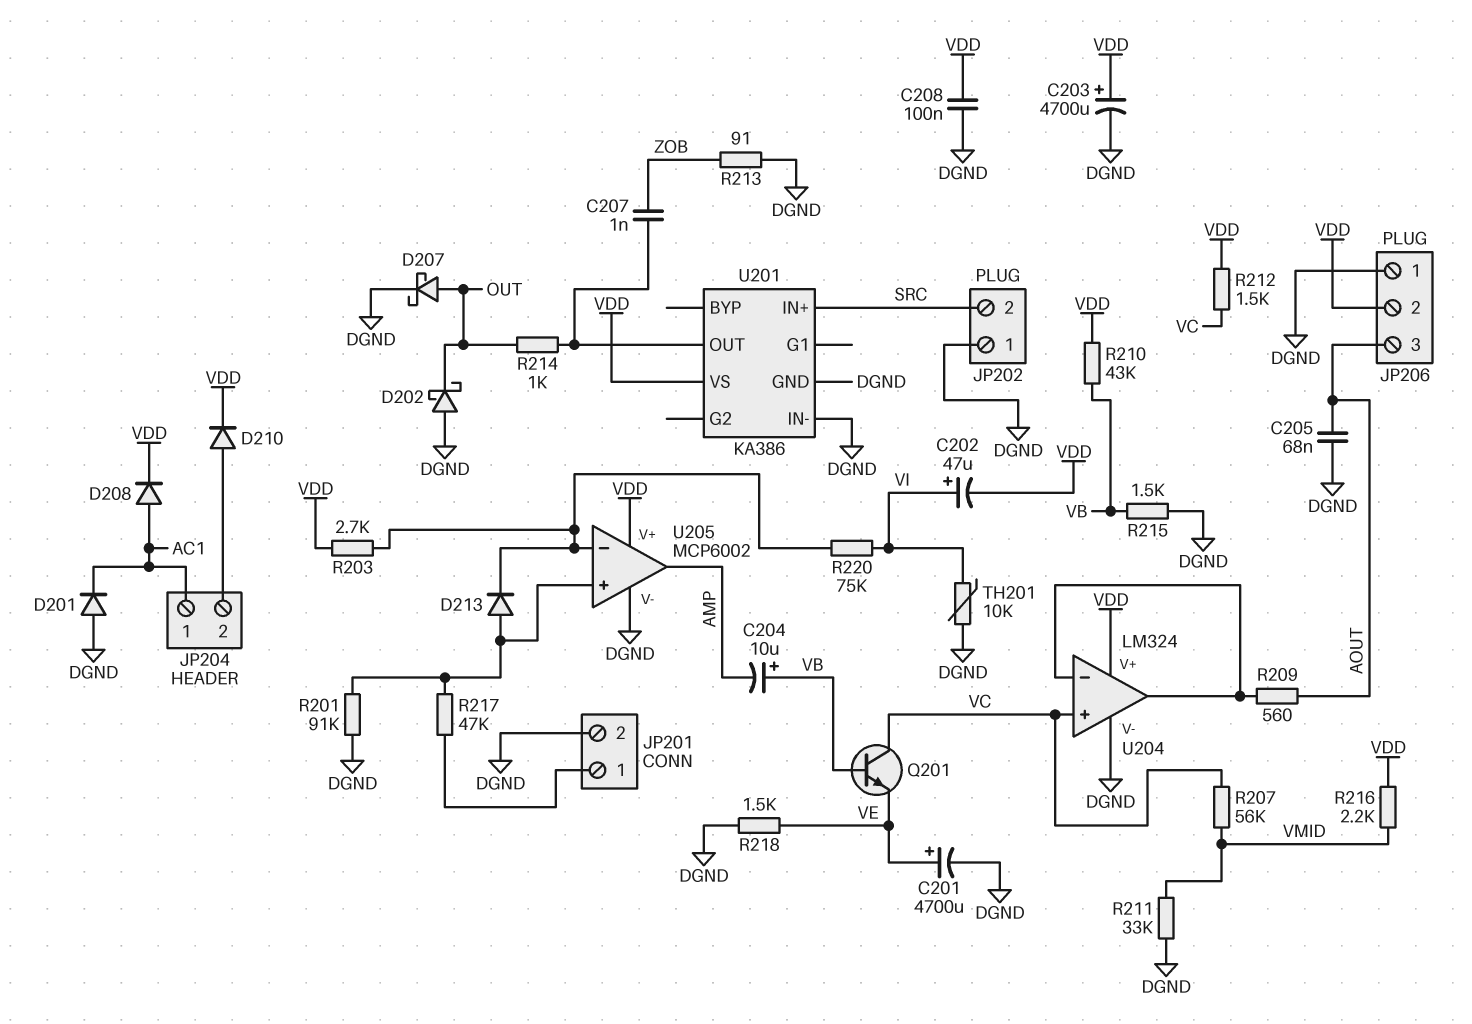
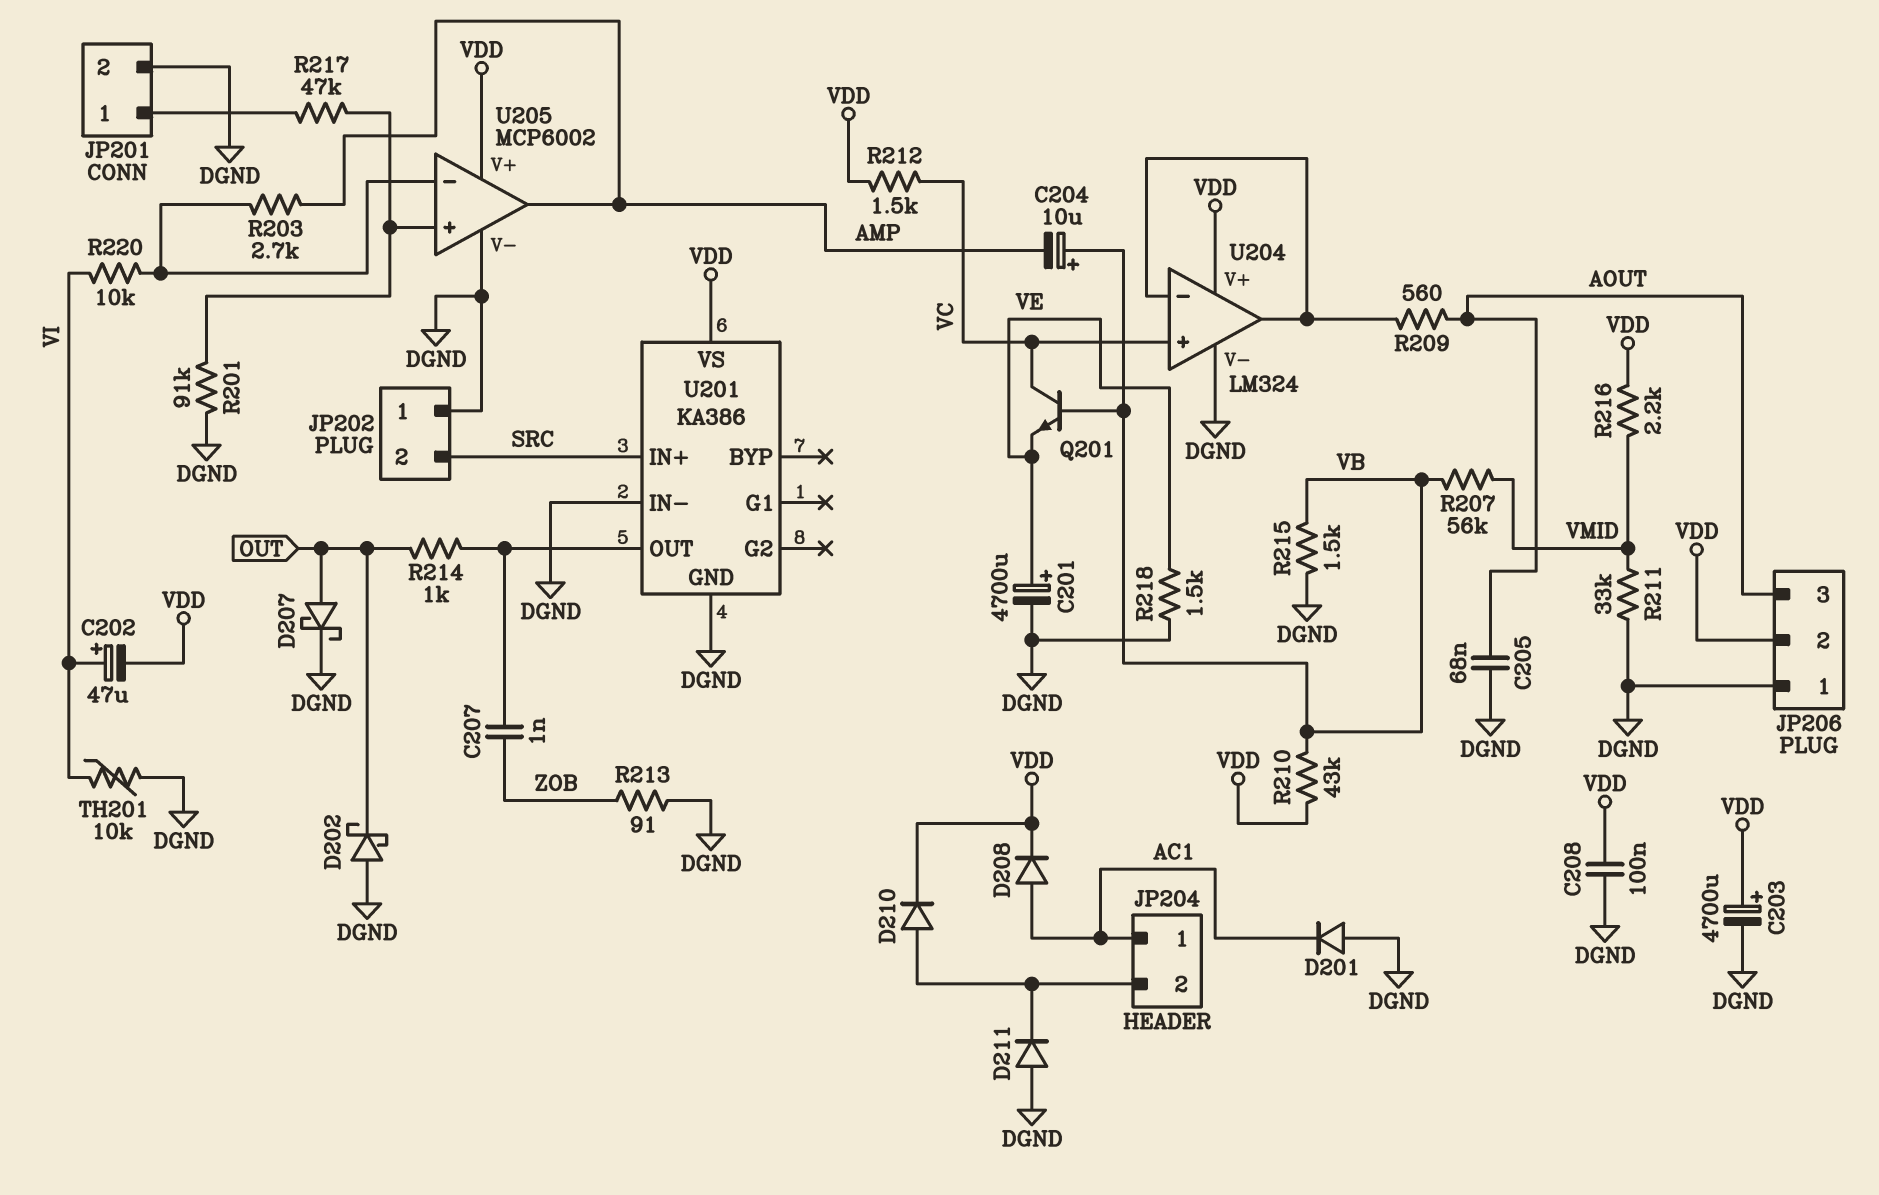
D211: none -> diode (A DGND, K JP204/2)
D213: diode (A U205/in+, K U205/in-) -> none
R203: 2.7k (U205/in-, VDD) -> 2.7k (AMP, U205/in-)
R207: 56k (VC, VMID) -> 56k (VB, VMID)
R220: 75k (U205/in-, VI) -> 10k (U205/in-, VI)

